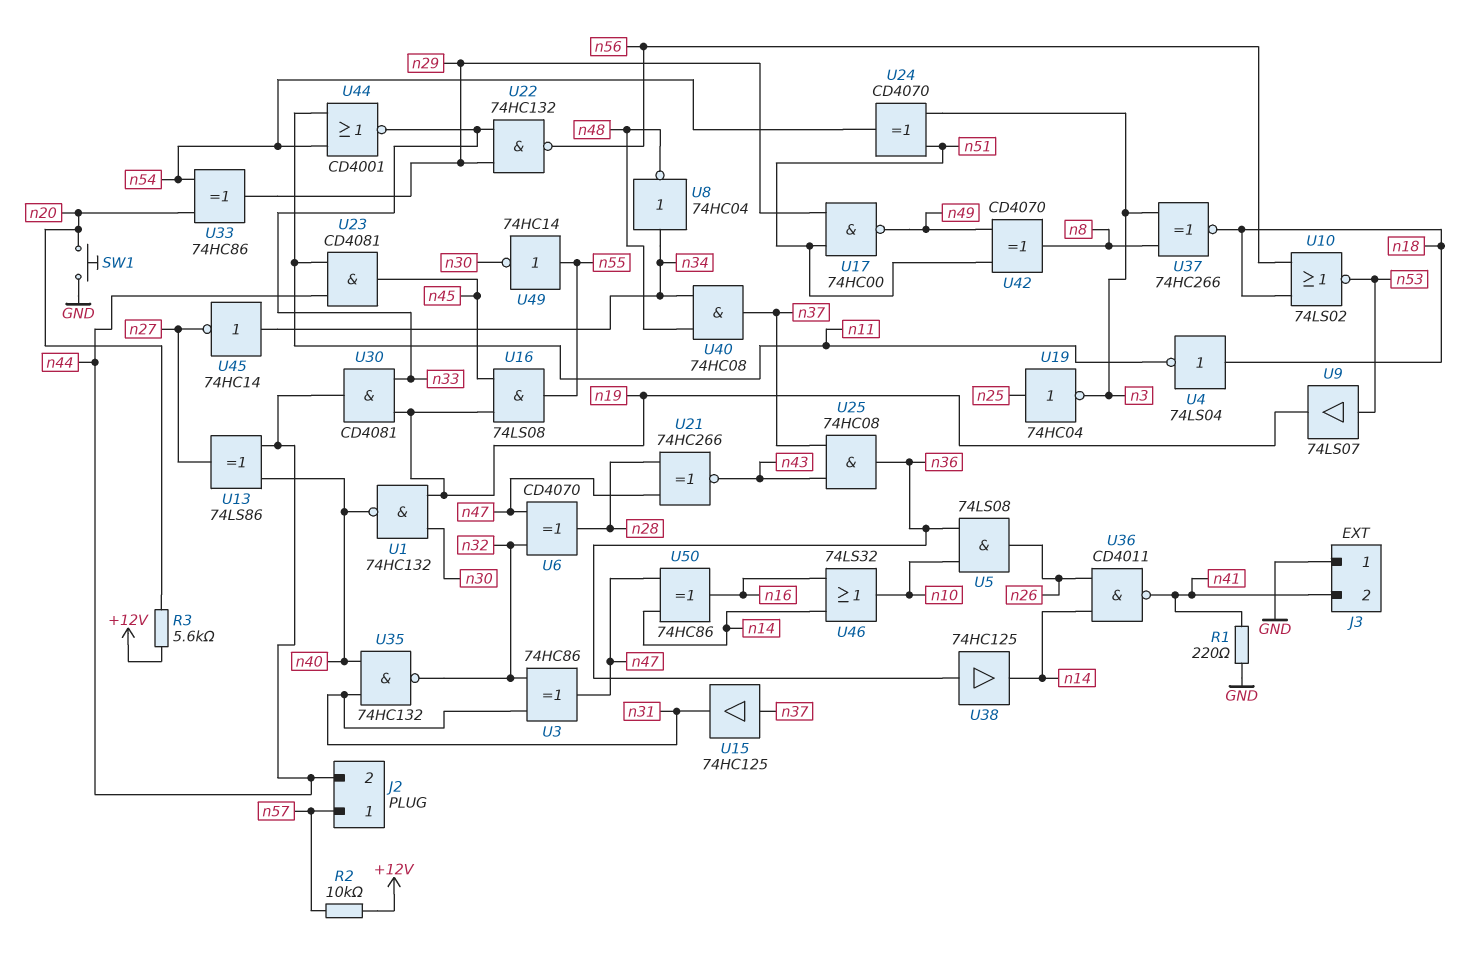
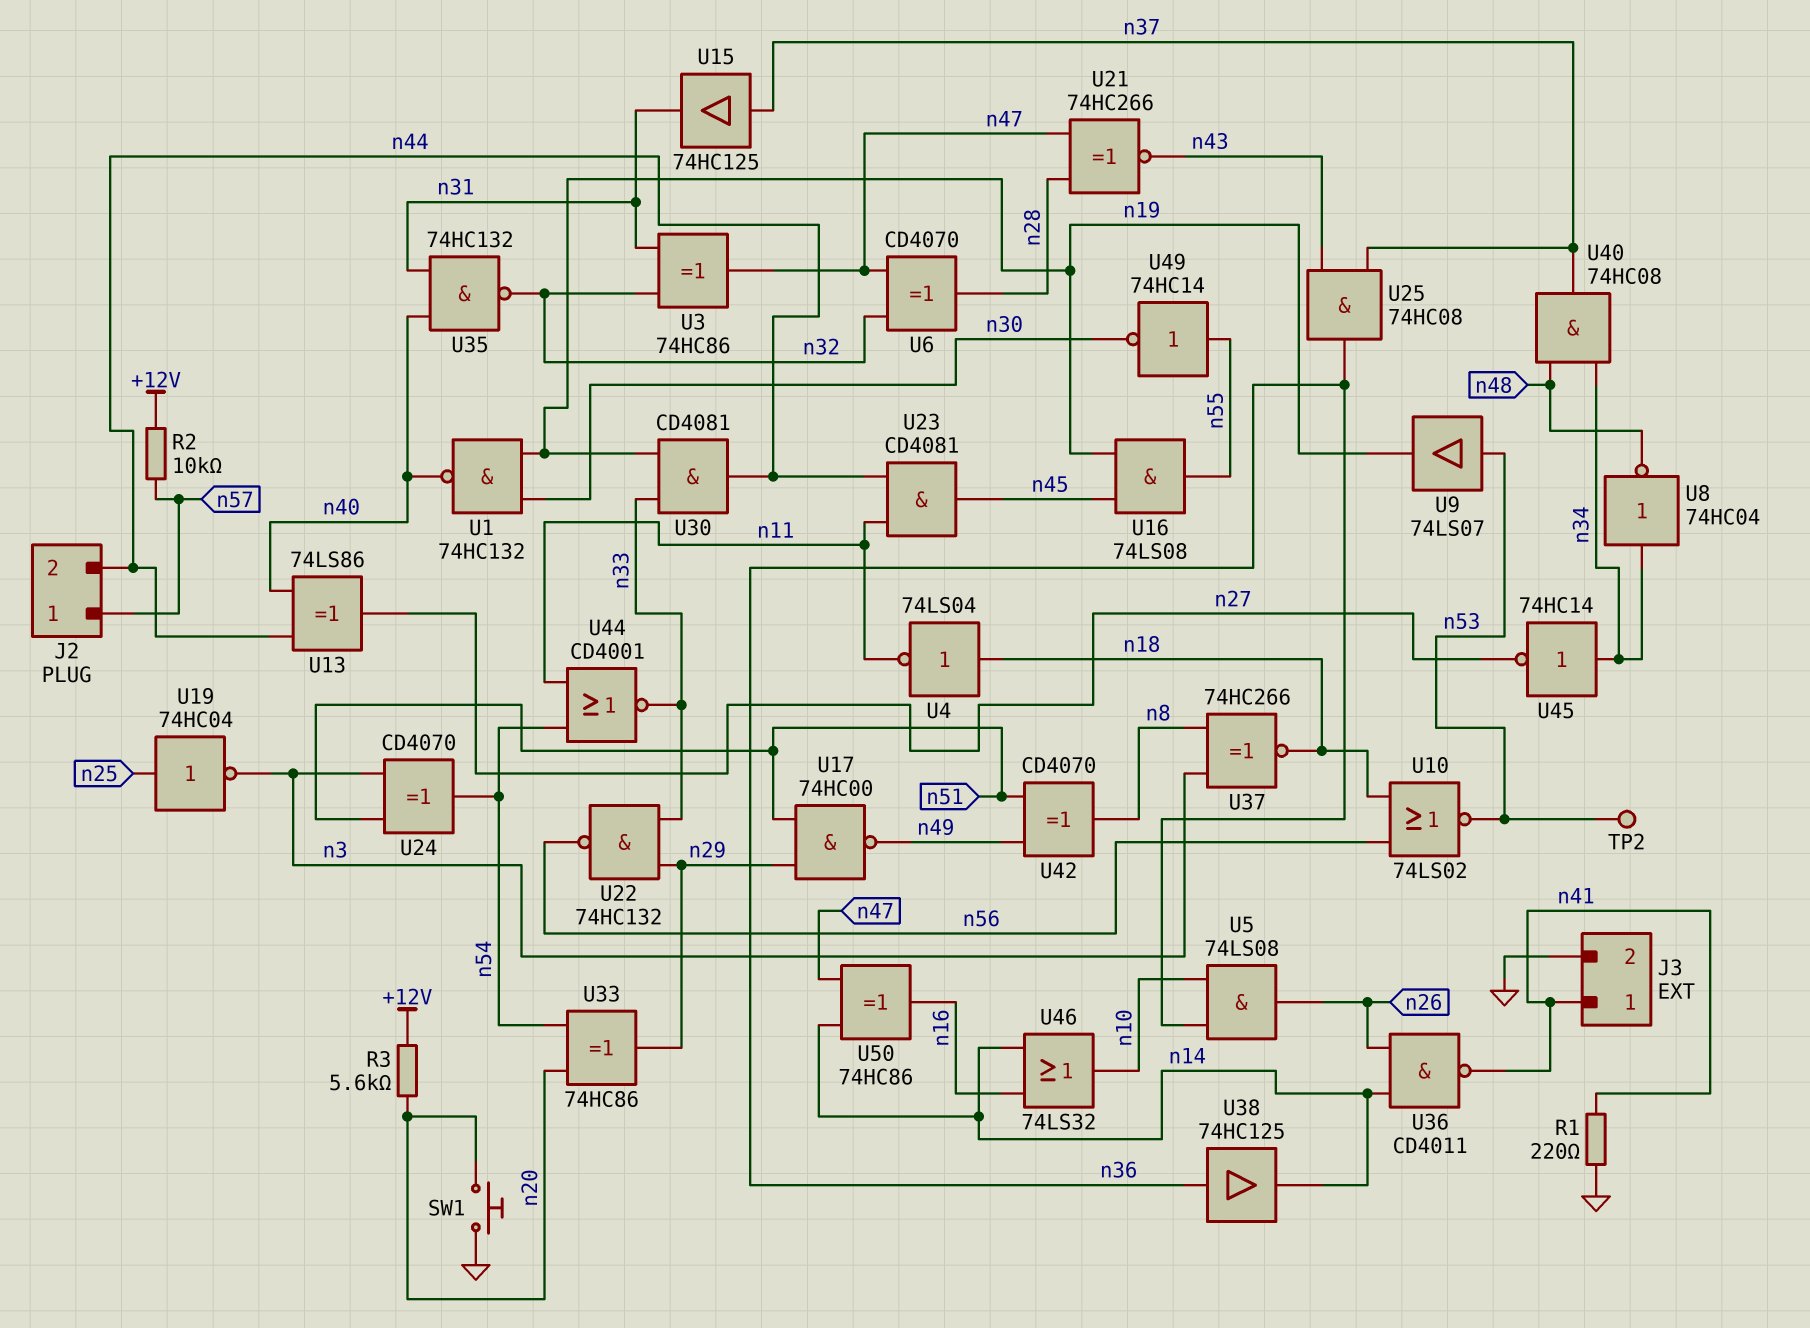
J3 pin 1: GND -> n41
J3 pin 2: n41 -> GND
TP2: none -> test point (n53)

